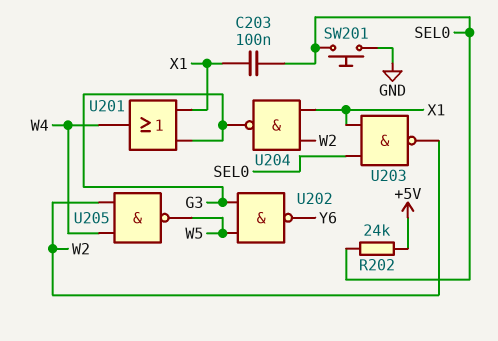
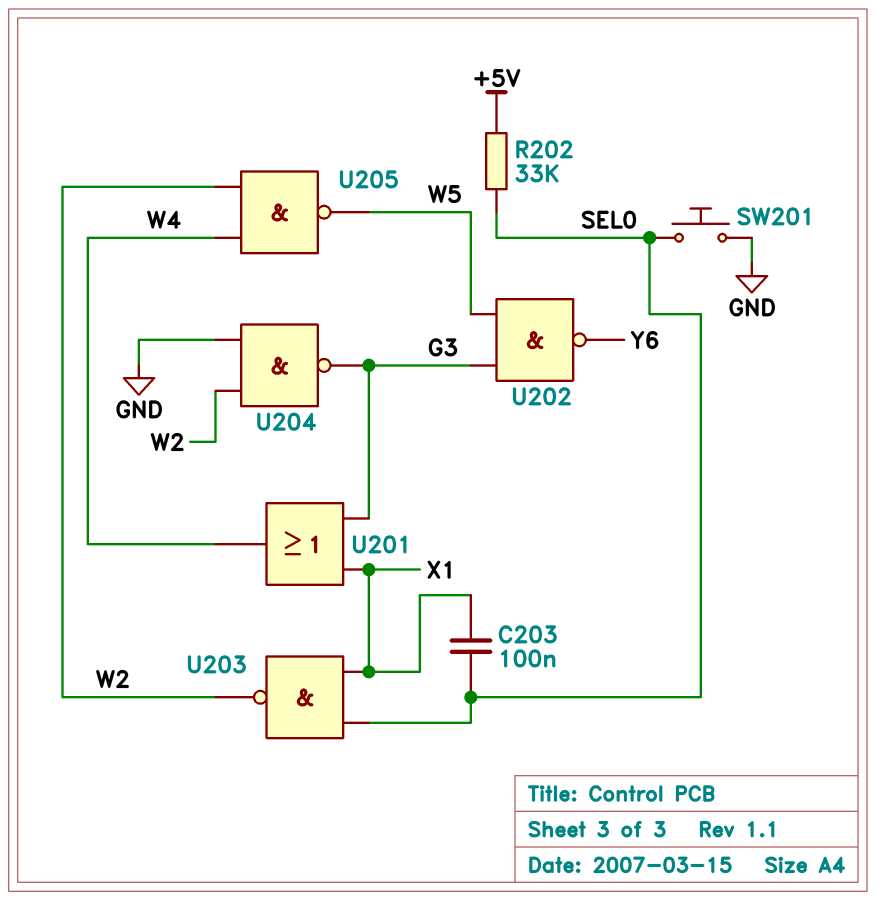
R202: 24k (+5V, SEL0) -> 33k (+5V, SEL0)
U204: NAND (in W2, in X1, out G3) -> NAND (in GND, in W2, out G3)

